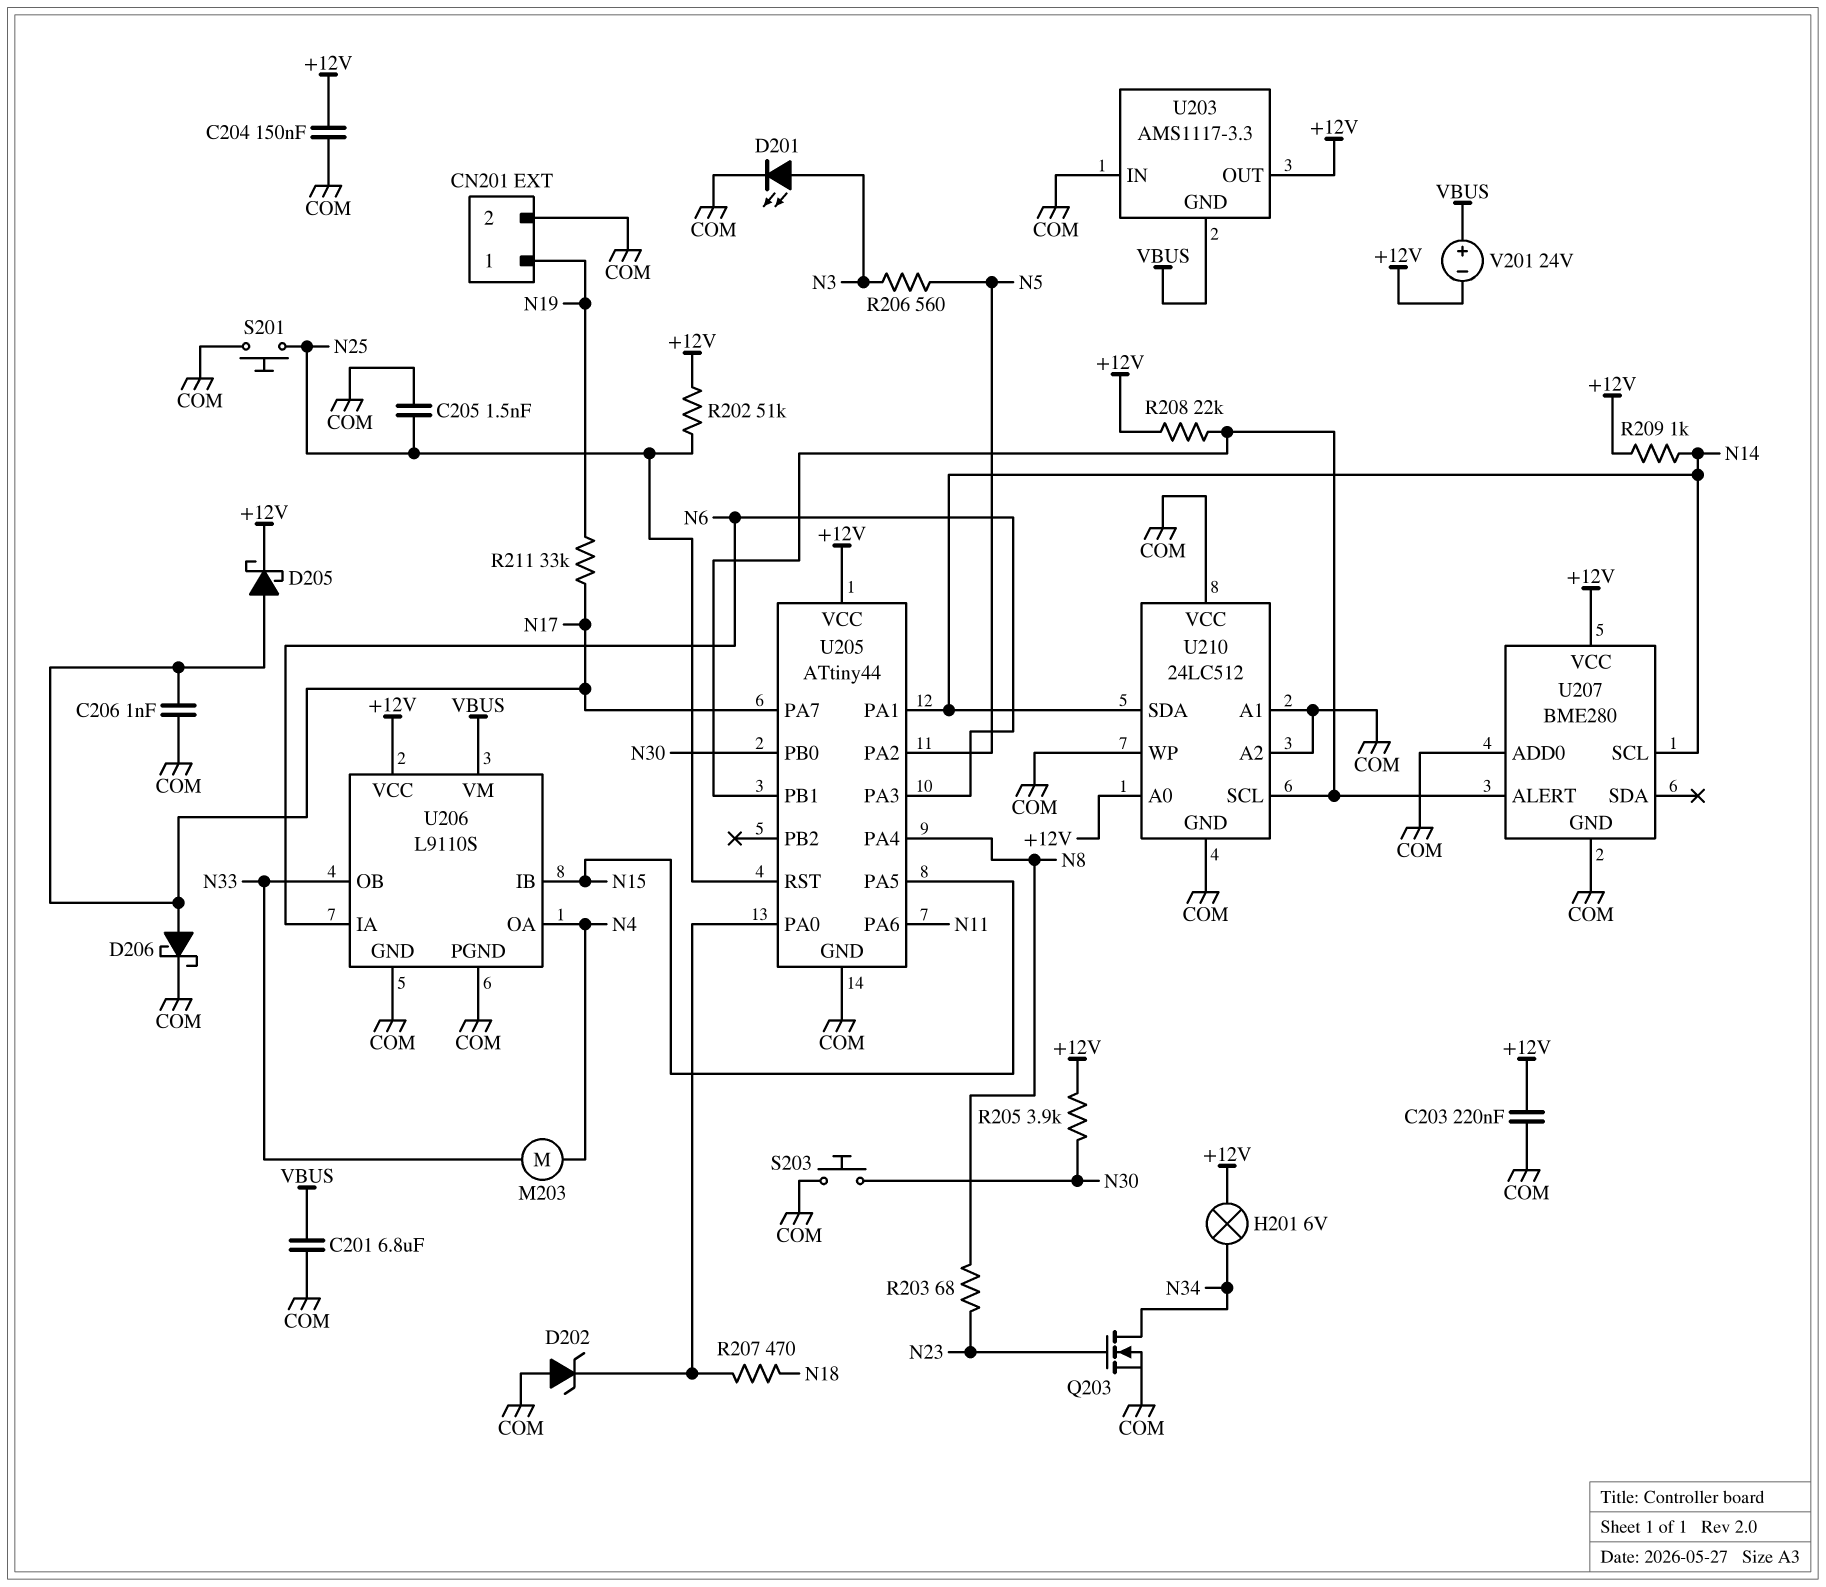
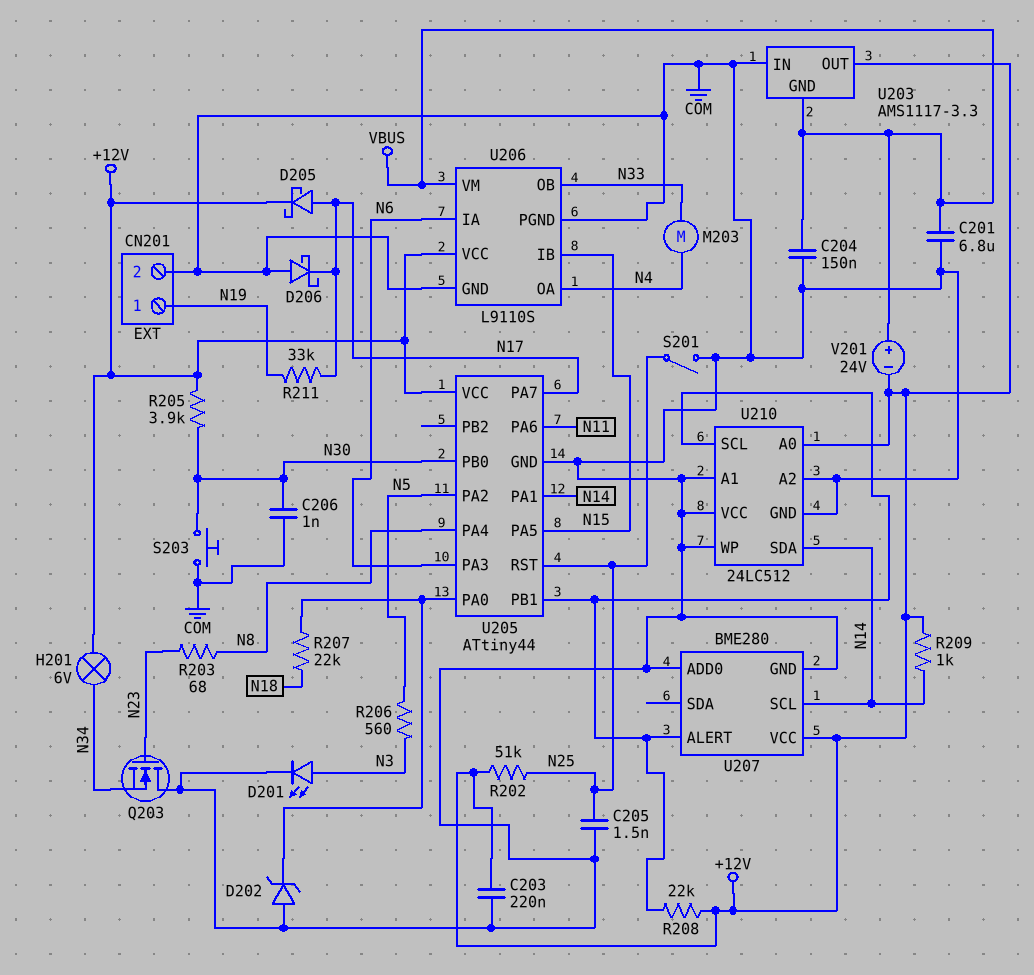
C204: 150nF (+12V, COM) -> 150nF (COM, VBUS)
C206: 1nF (COM, N17) -> 1nF (COM, N30)
D206: schottky (A N17, K COM) -> schottky (A COM, K N17)
Q203: NMOS (G N23, D N34, S COM) -> NMOS (G N23, D COM, S N34)
R207: 470 (N18, U205/PA0) -> 22k (N18, U205/PA0)
S201: button (COM, N25) -> switch (COM, N25)

